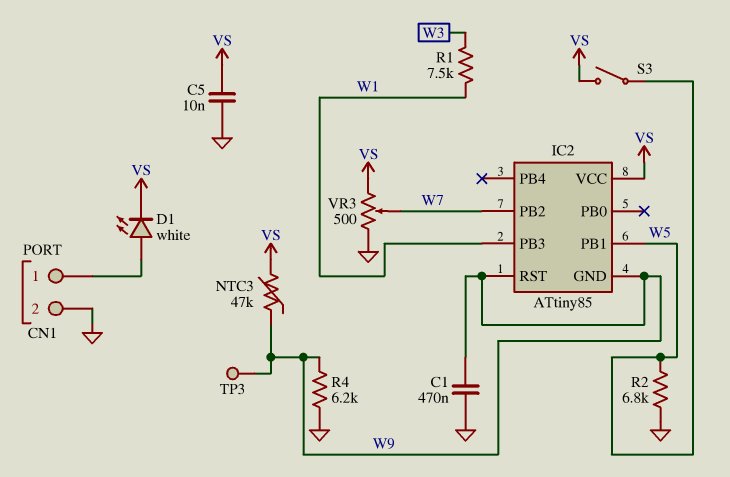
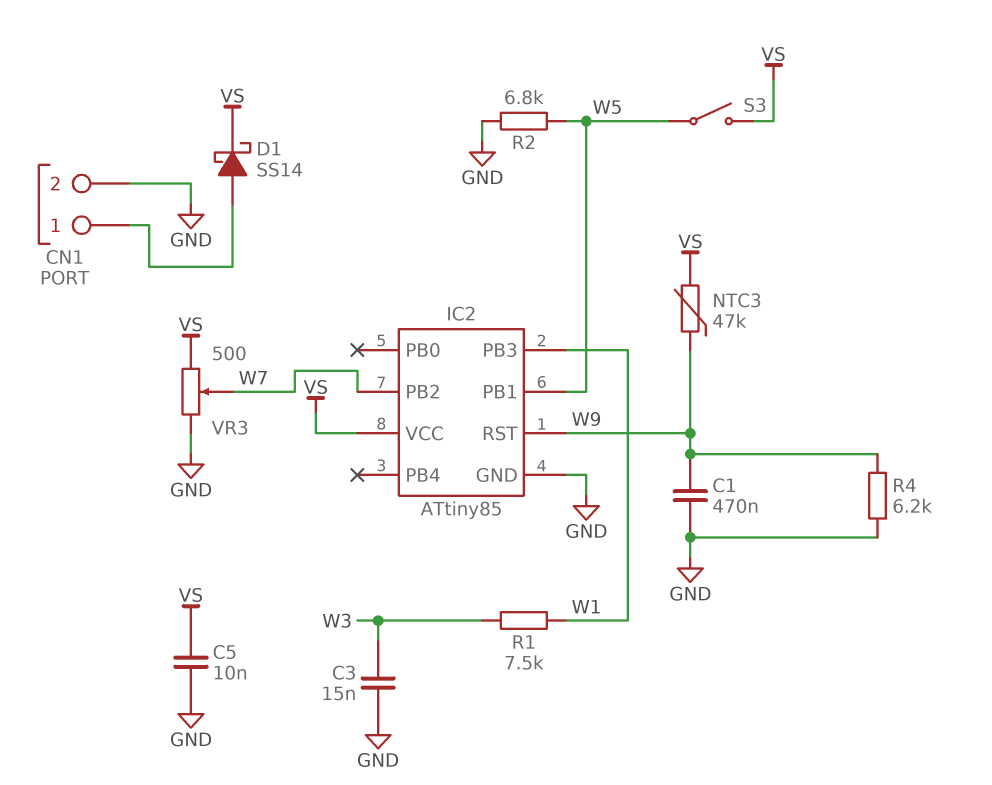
C3: none -> 15nF (GND, W3)
D1: LED white (A CN1/1, K VS) -> schottky SS14 (A CN1/1, K VS)
IC2 pin GND: W9 -> GND
TP3: test point (W9) -> none

